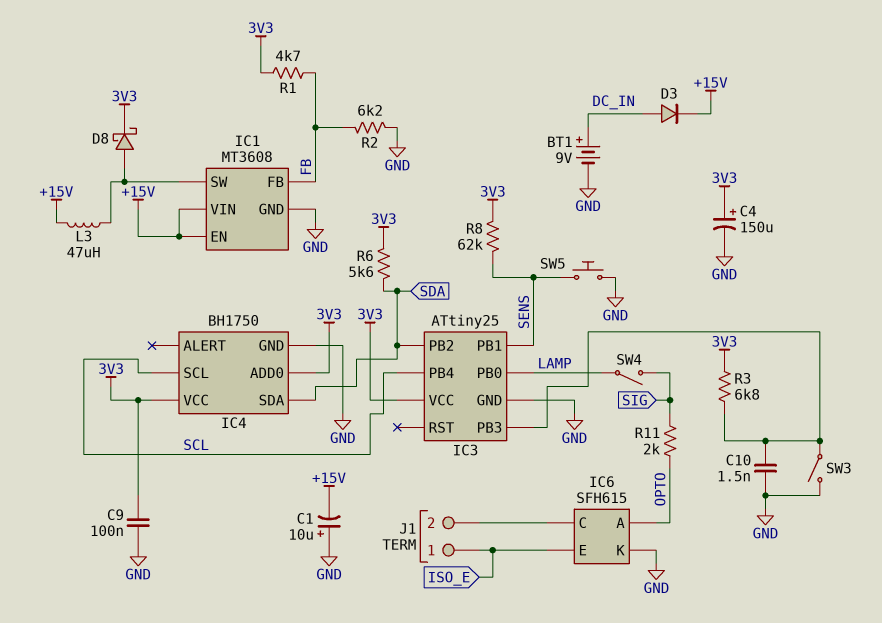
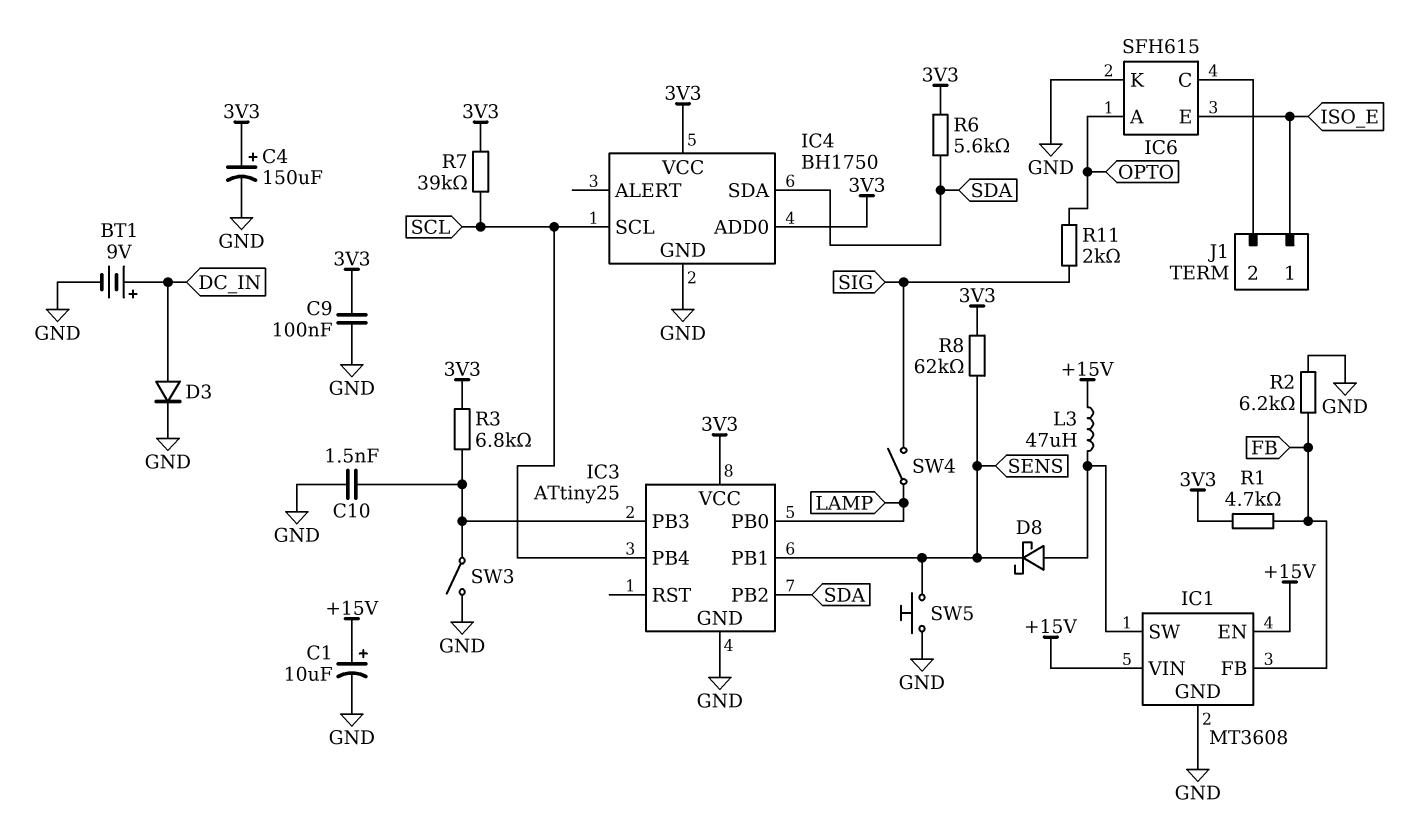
C1: 10uF (plus GND, minus +15V) -> 10uF (plus +15V, minus GND)
D3: diode (A DC_IN, K +15V) -> diode (A DC_IN, K GND)
D8: schottky (A IC1/SW, K 3V3) -> schottky (A IC1/SW, K SENS)
R7: none -> 39k (3V3, SCL)

